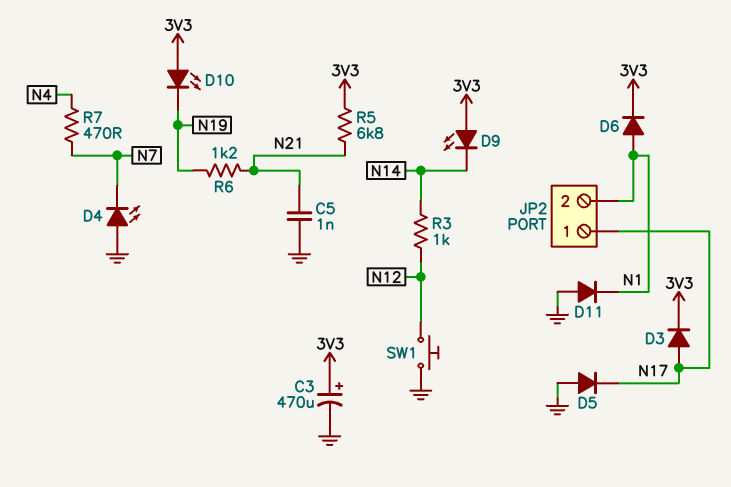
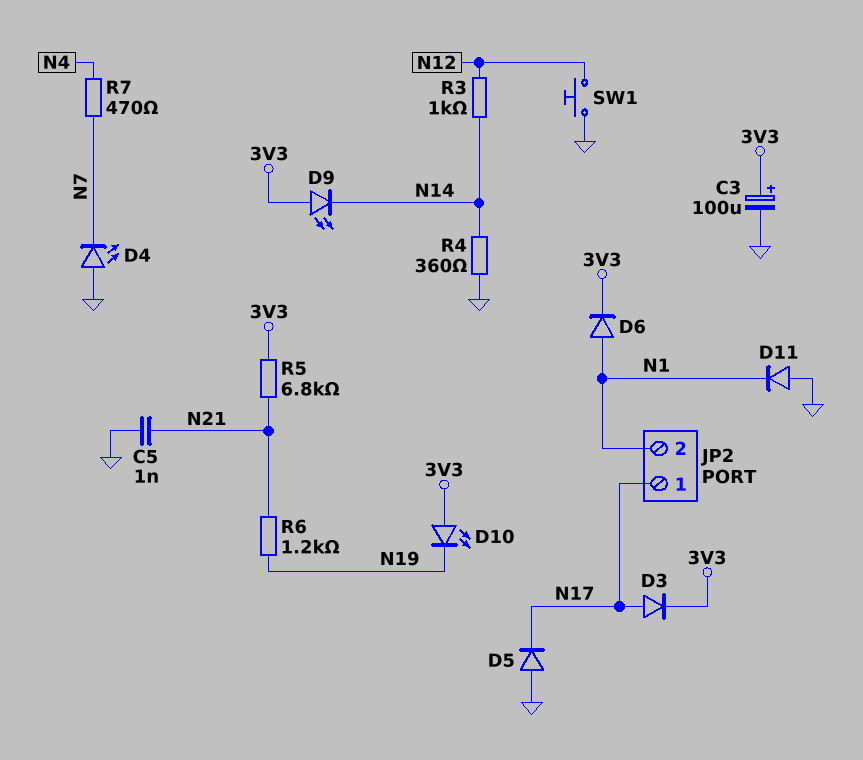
C3: 470uF (plus 3V3, minus GND) -> 100uF (plus 3V3, minus GND)
R4: none -> 360 (GND, N14)

